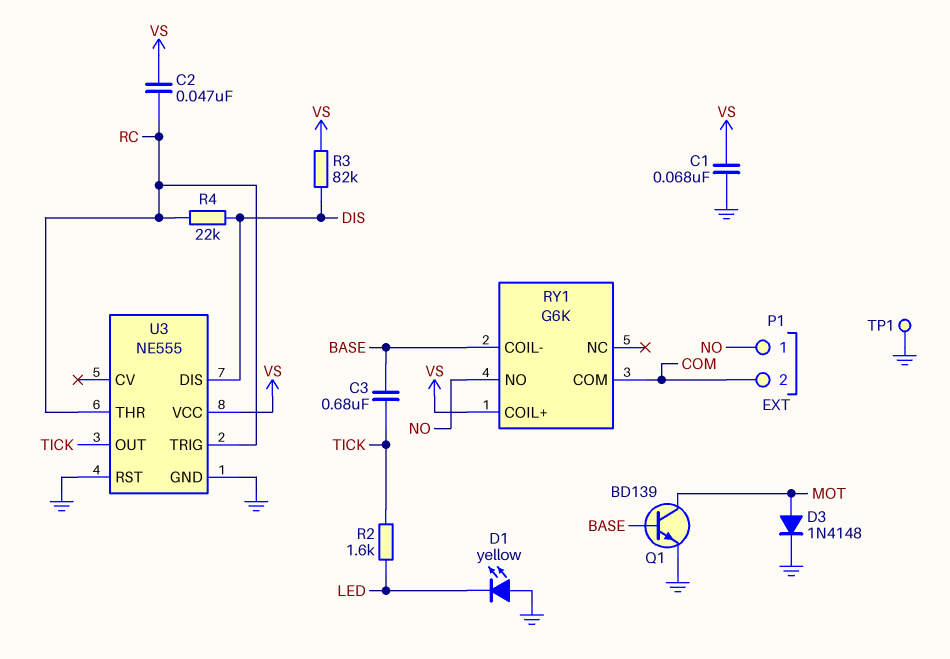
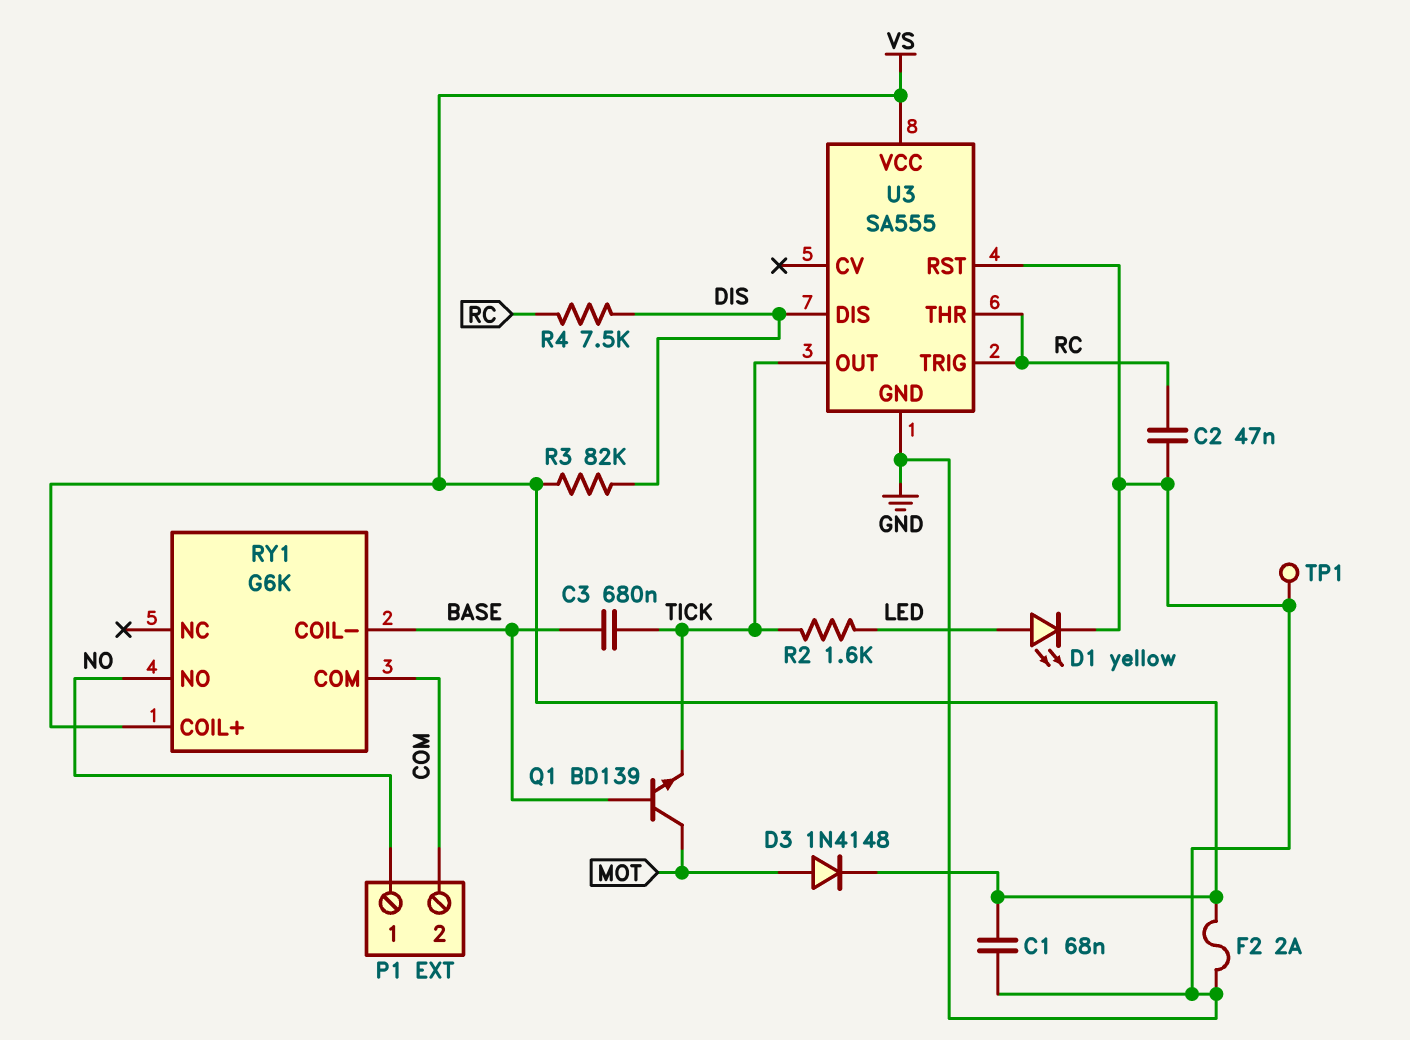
C2: 47nF (RC, VS) -> 47nF (GND, RC)
D1: LED yellow (A GND, K LED) -> LED yellow (A LED, K GND)
D3: diode 1N4148 (A MOT, K GND) -> diode 1N4148 (A MOT, K VS)
F2: none -> 2A (GND, VS)
Q1: NPN BD139 (B BASE, C MOT, E GND) -> NPN BD139 (B BASE, C MOT, E TICK)
R4: 22k (DIS, RC) -> 7.5k (DIS, RC)
U3: NE555 -> SA555

